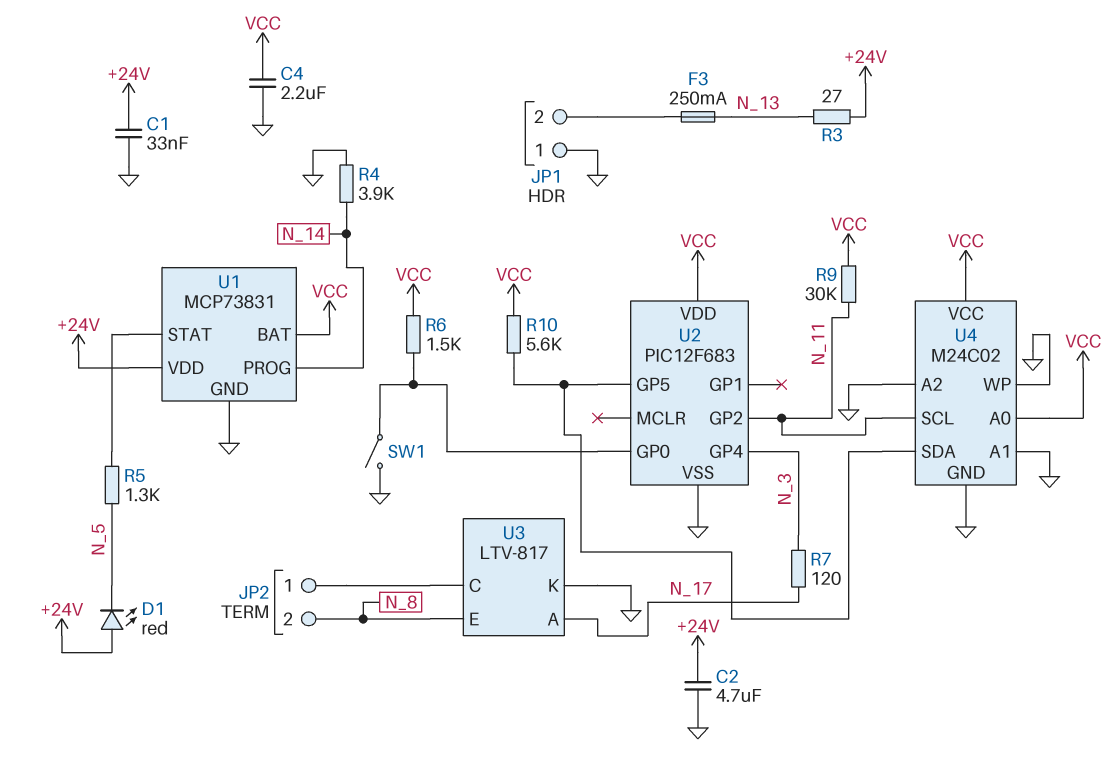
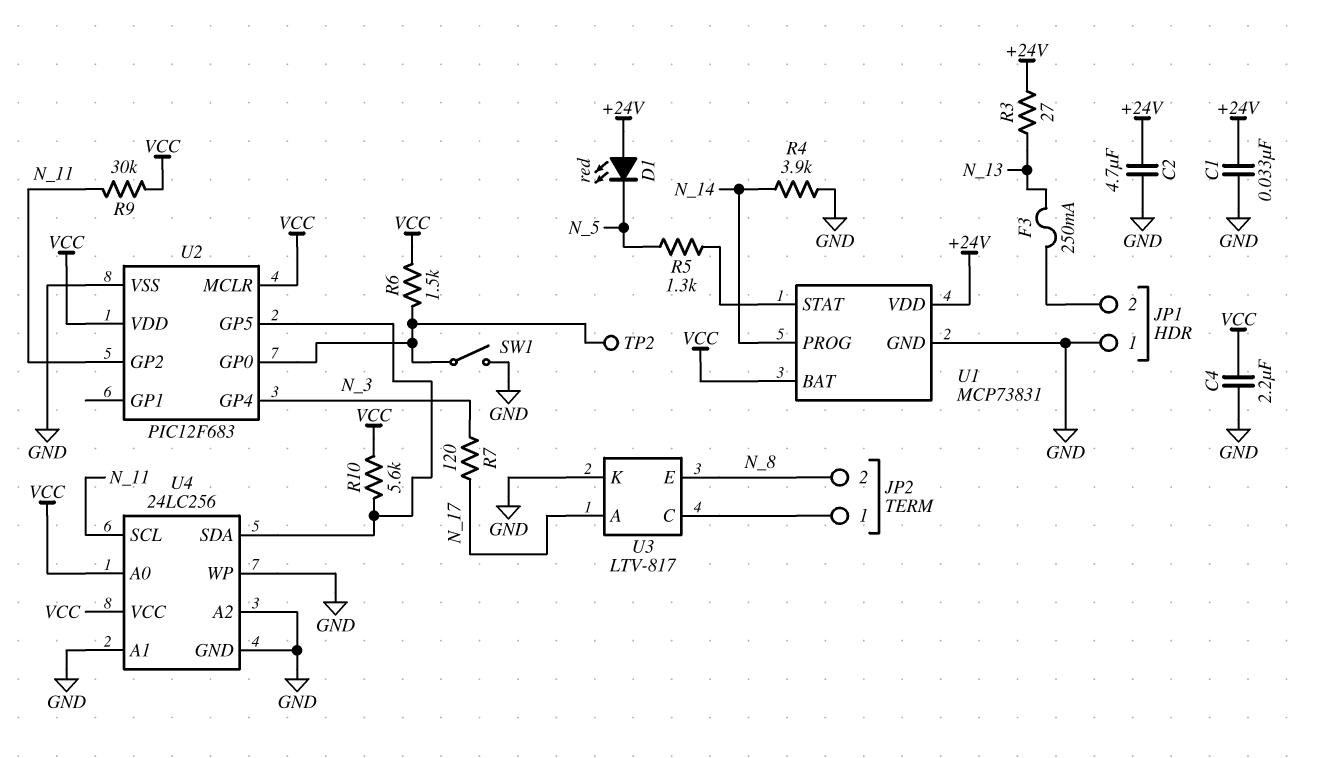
TP2: none -> test point (U2/GP0)
U2 pin MCLR: none -> VCC
U4: M24C02 -> 24LC256

